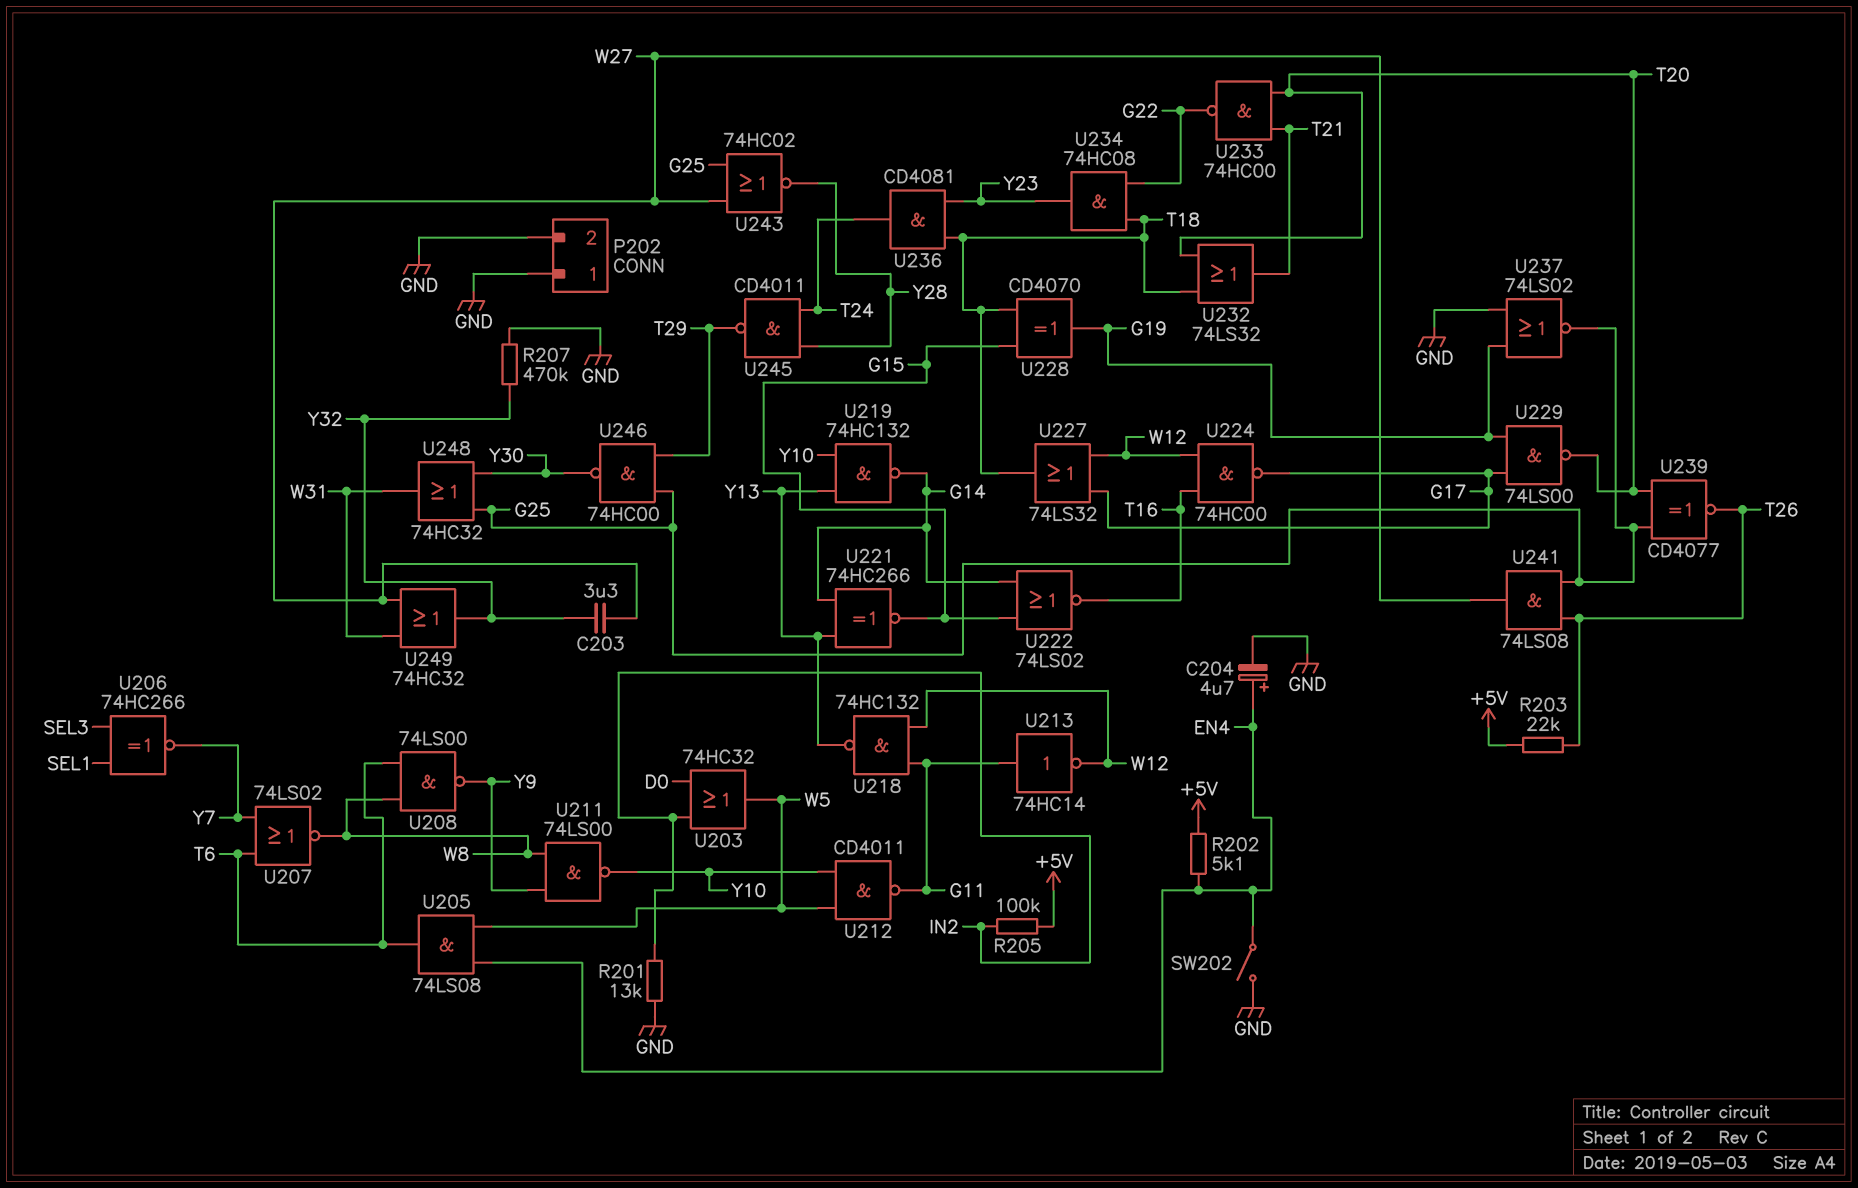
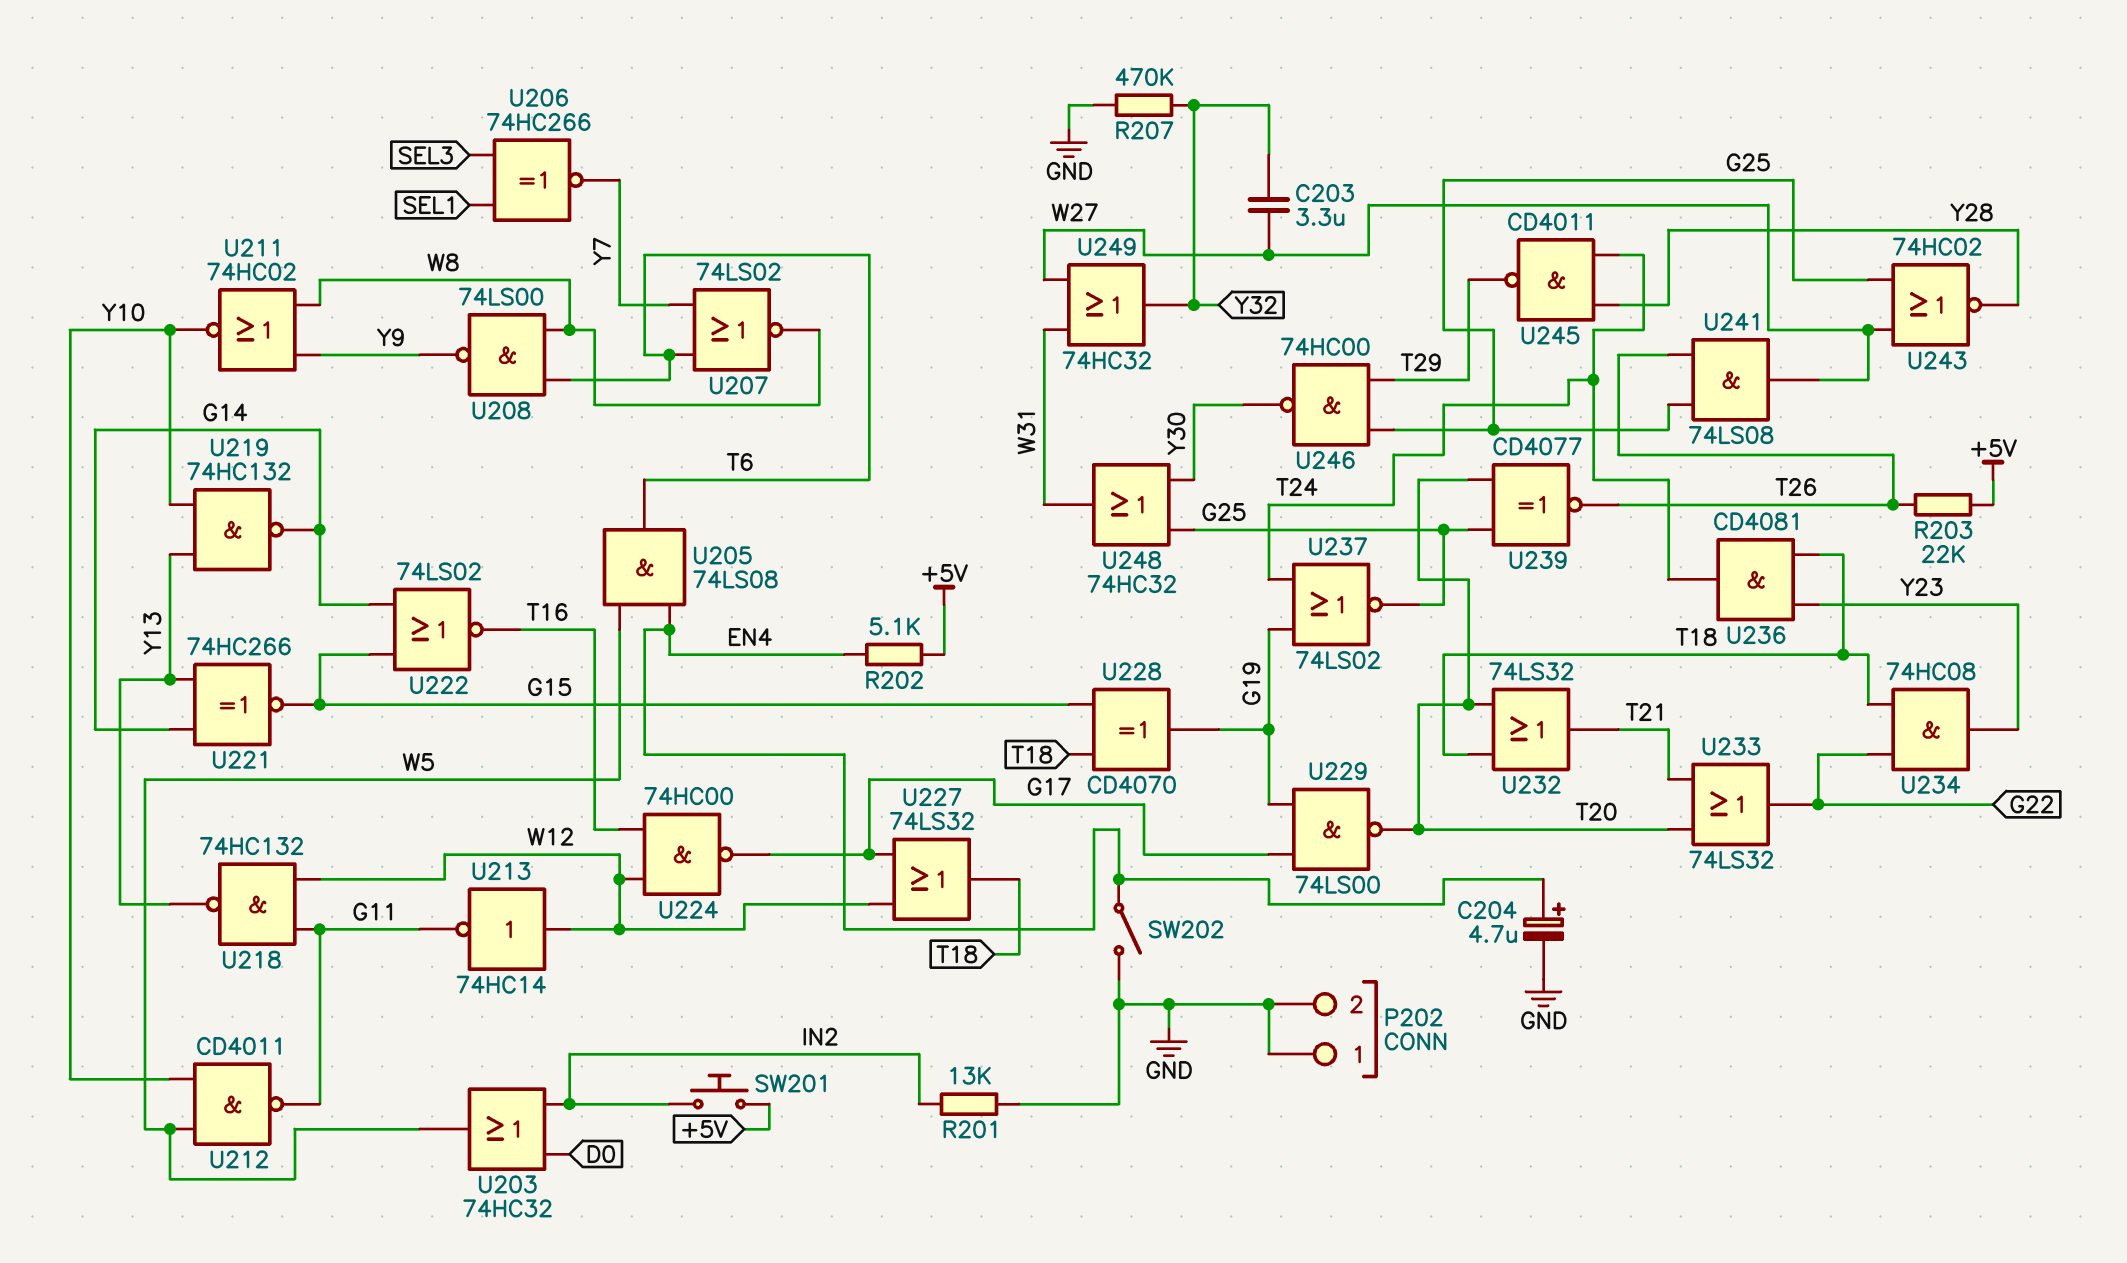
R205: 100k (+5V, IN2) -> none
SW201: none -> button (+5V, IN2)
U211: NAND 74LS00 (in W8, in Y9, out Y10) -> NOR 74HC02 (in W8, in Y9, out Y10)
U213: NOT 74HC14 (in G11, out W12) -> NOT 74HC14 (in W12, out G11)
U233: NAND 74HC00 (in T20, in T21, out G22) -> OR 74LS32 (in T20, in T21, out G22)
U237: NOR 74LS02 (in G19, in GND, out G25) -> NOR 74LS02 (in G19, in T24, out G25)

